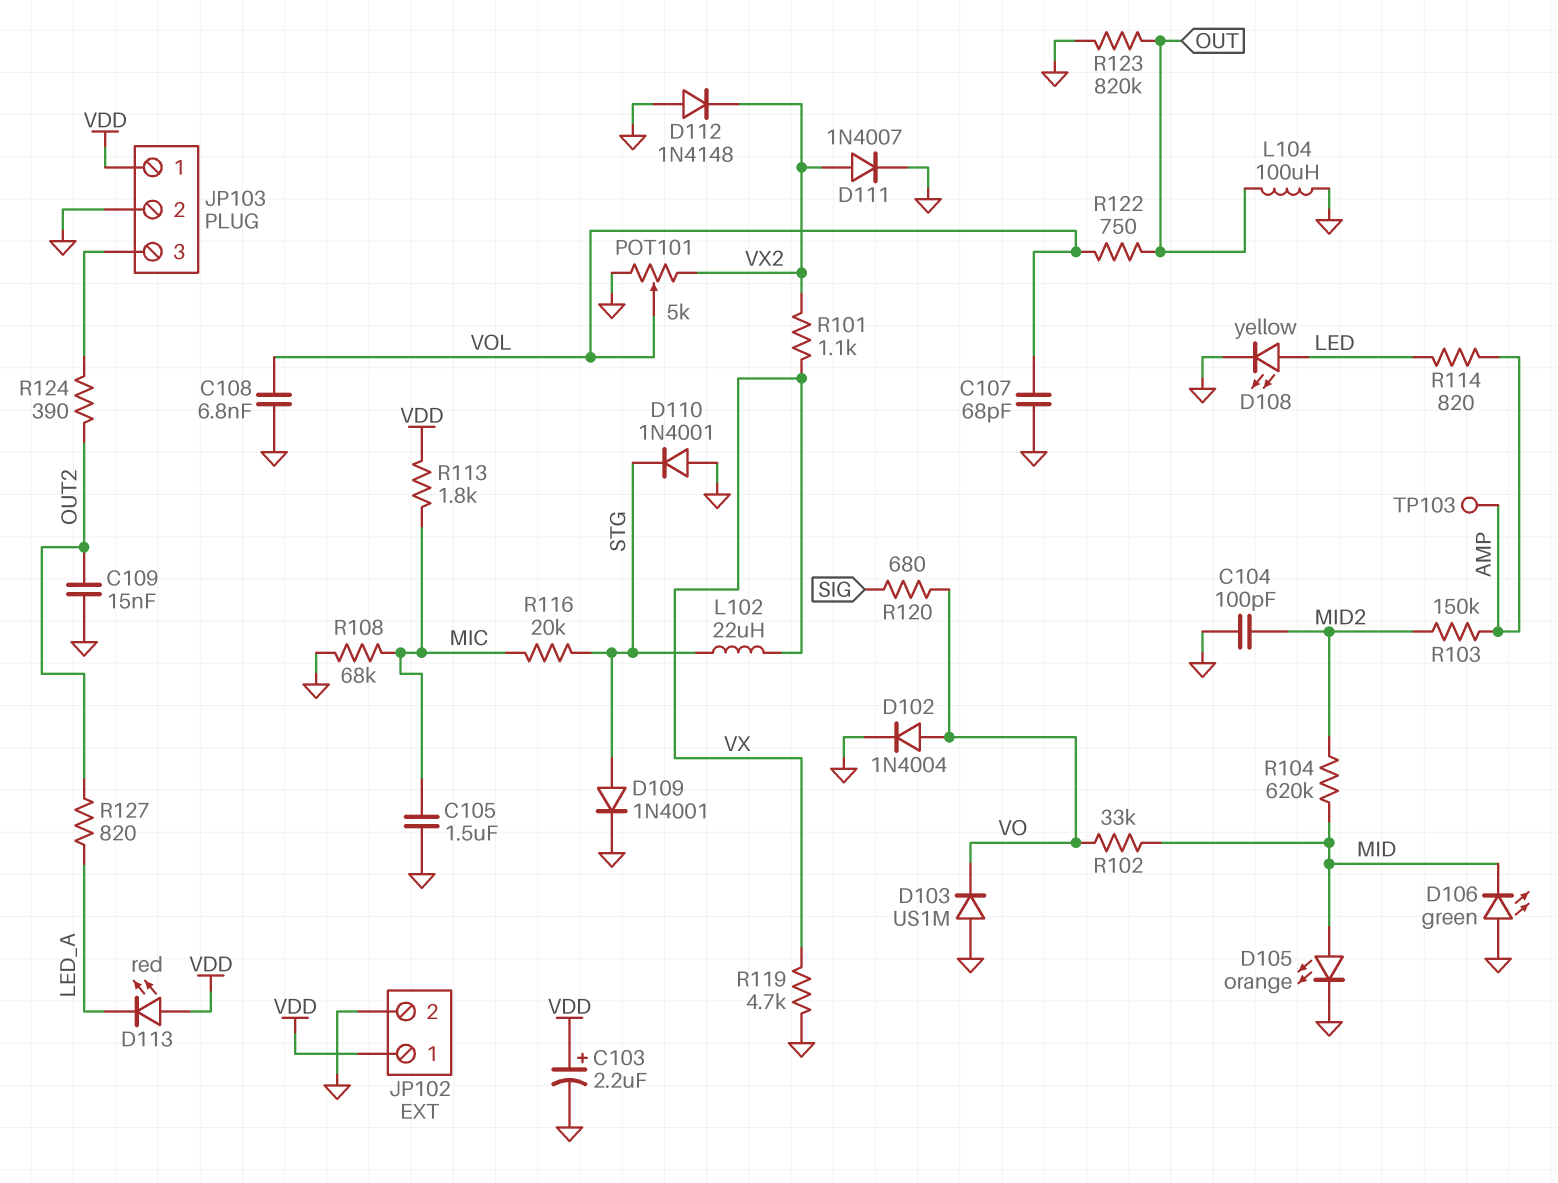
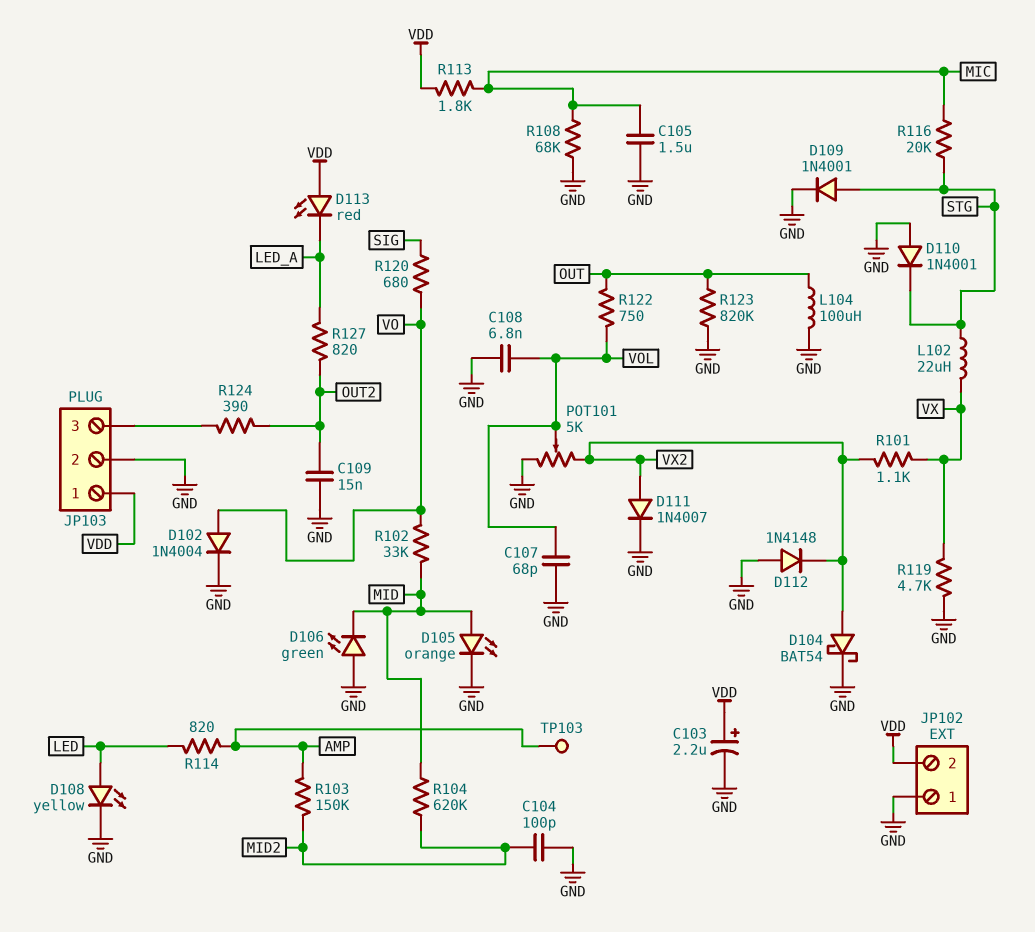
D103: diode US1M (A GND, K VO) -> none
D104: none -> schottky BAT54 (A VX2, K GND)
JP102 pin 1: VDD -> GND
JP102 pin 2: GND -> VDD

